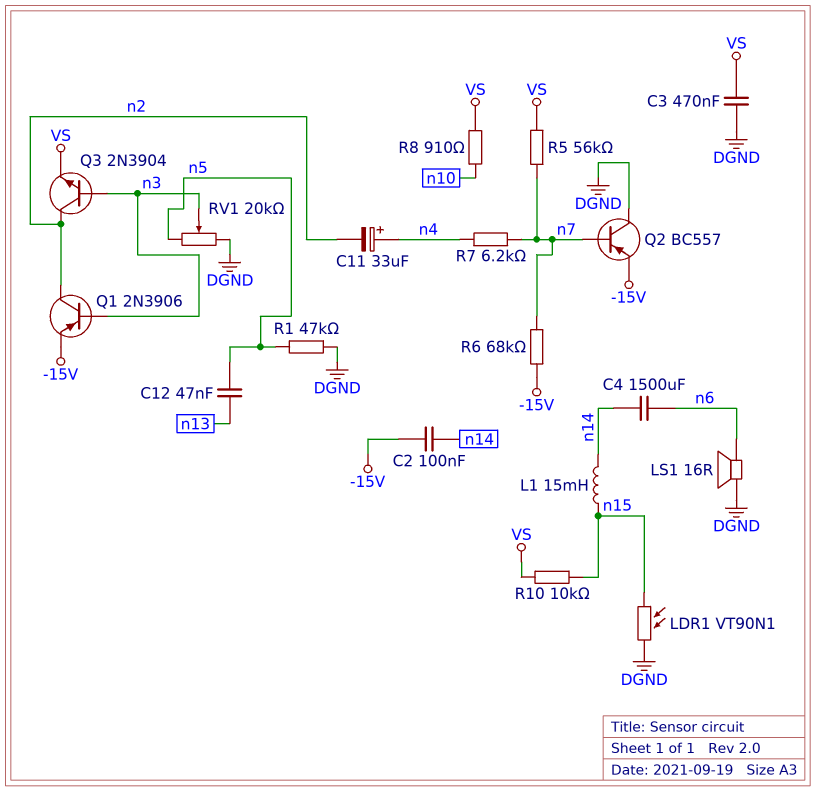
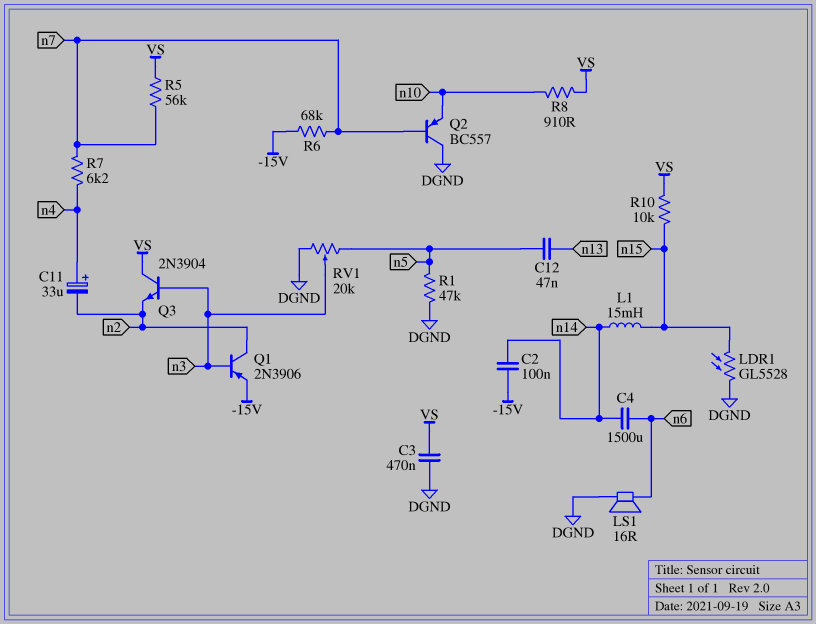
LDR1: VT90N1 (DGND, n15) -> GL5528 (DGND, n15)
Q2: PNP BC557 (B n7, C DGND, E -15V) -> PNP BC557 (B n7, C DGND, E n10)
Q3: NPN 2N3904 (B n3, C n2, E VS) -> NPN 2N3904 (B n3, C VS, E n2)

